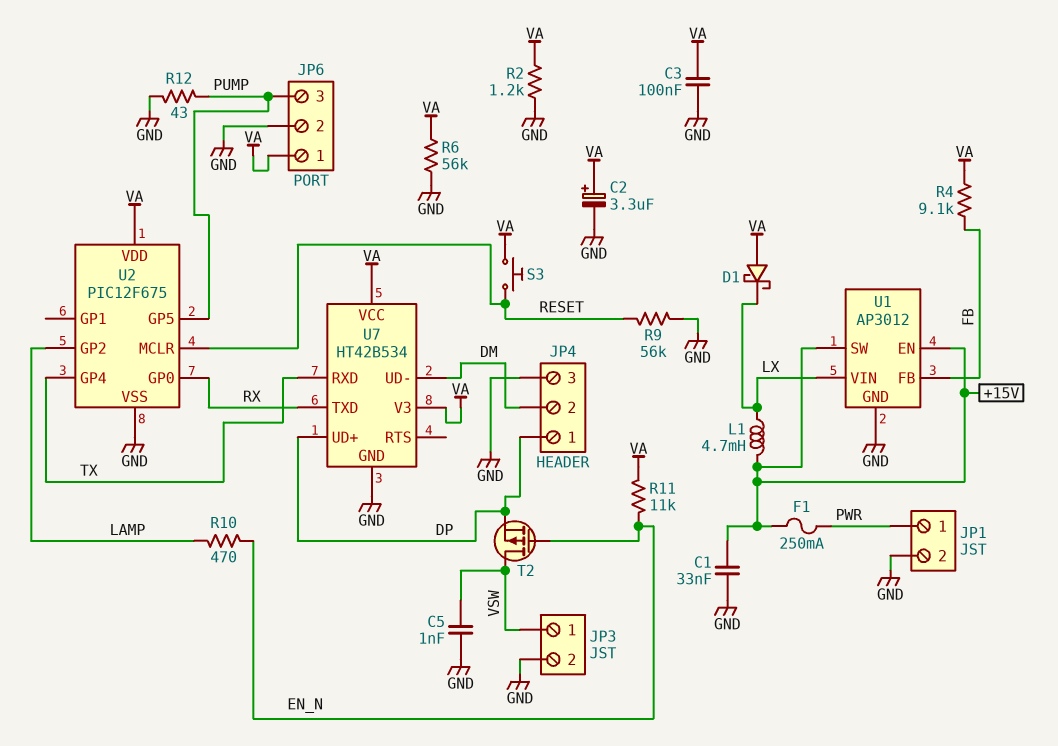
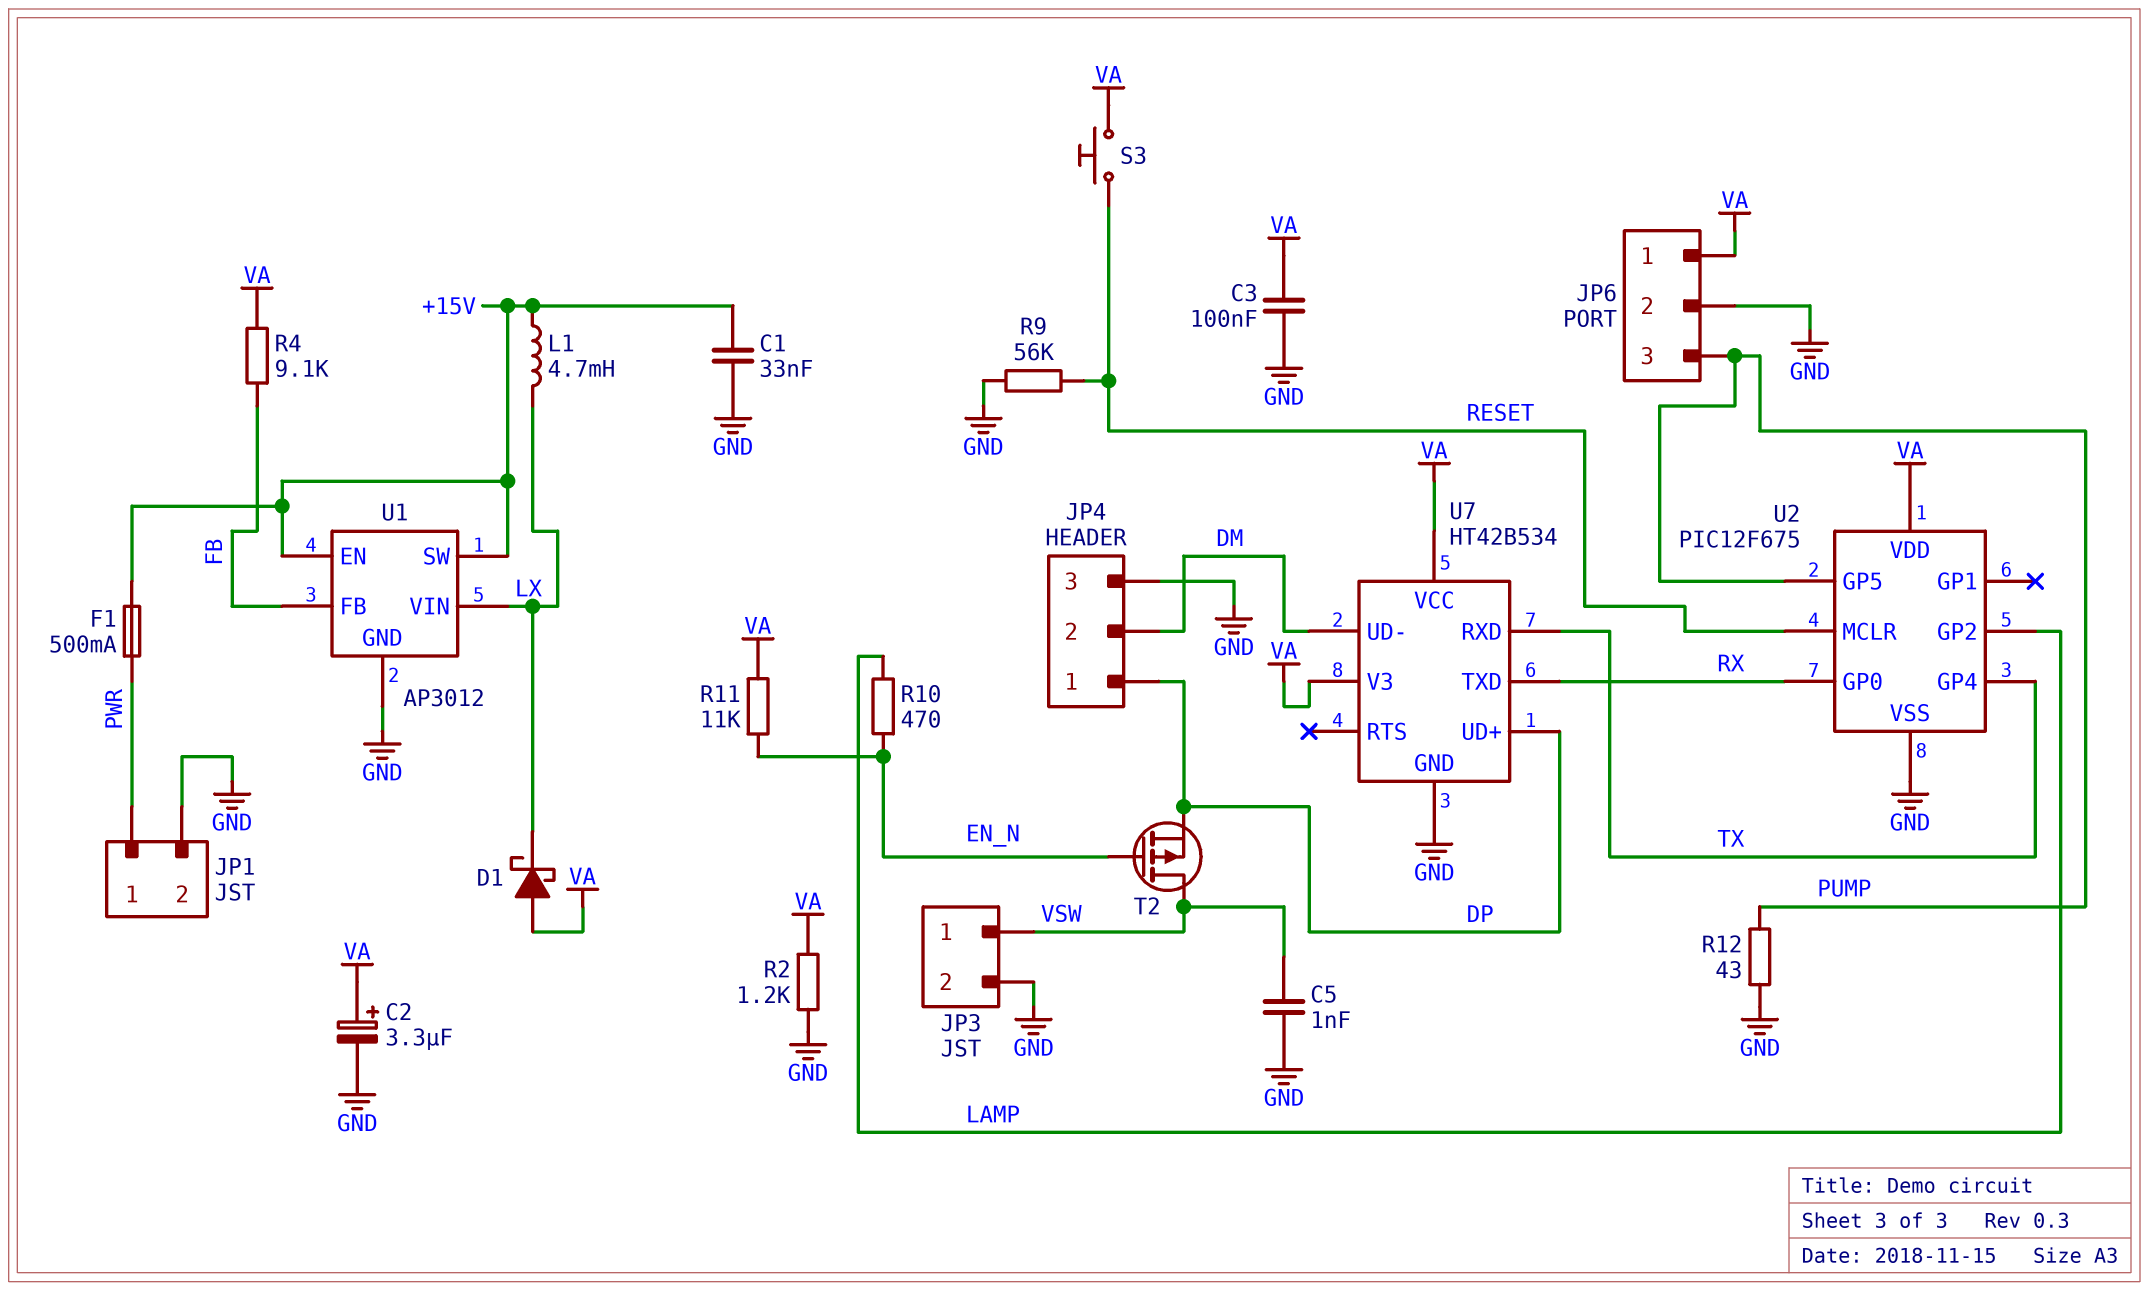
F1: 250mA (+15V, PWR) -> 500mA (+15V, PWR)
R6: 56k (GND, VA) -> none

